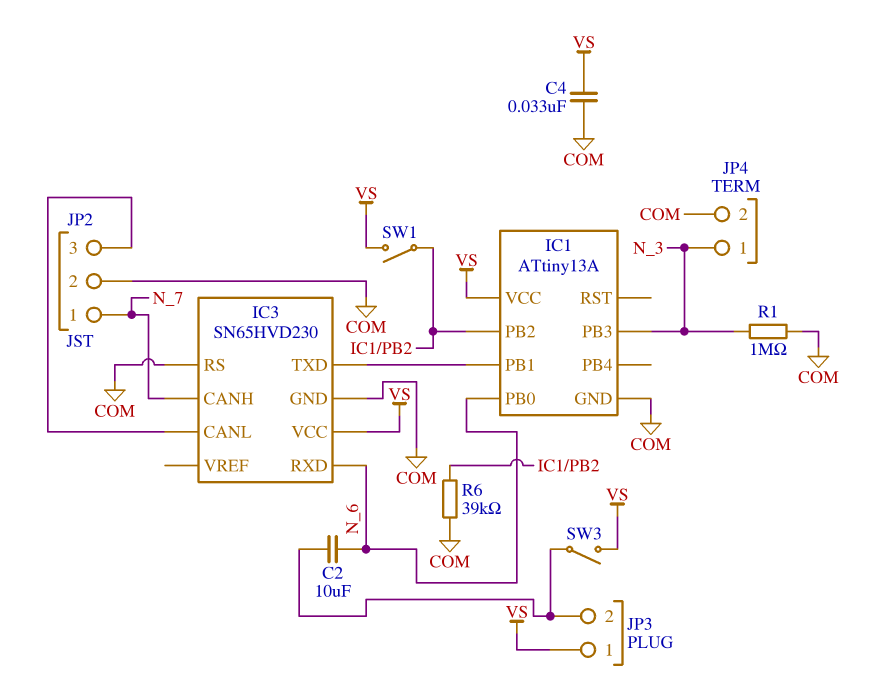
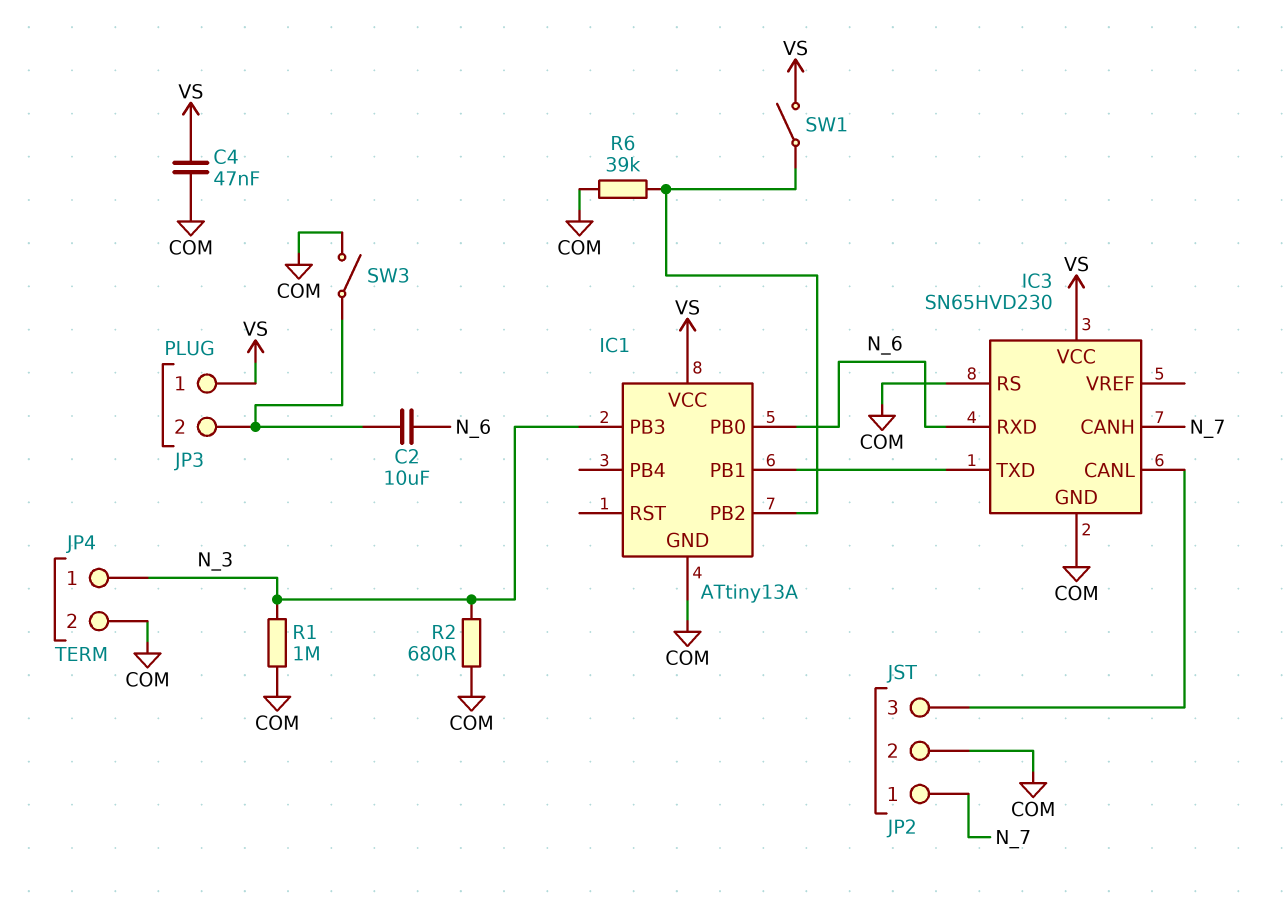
C4: 33nF (COM, VS) -> 47nF (COM, VS)
R2: none -> 680 (COM, N_3)
SW3: switch (JP3/2, VS) -> switch (COM, JP3/2)

